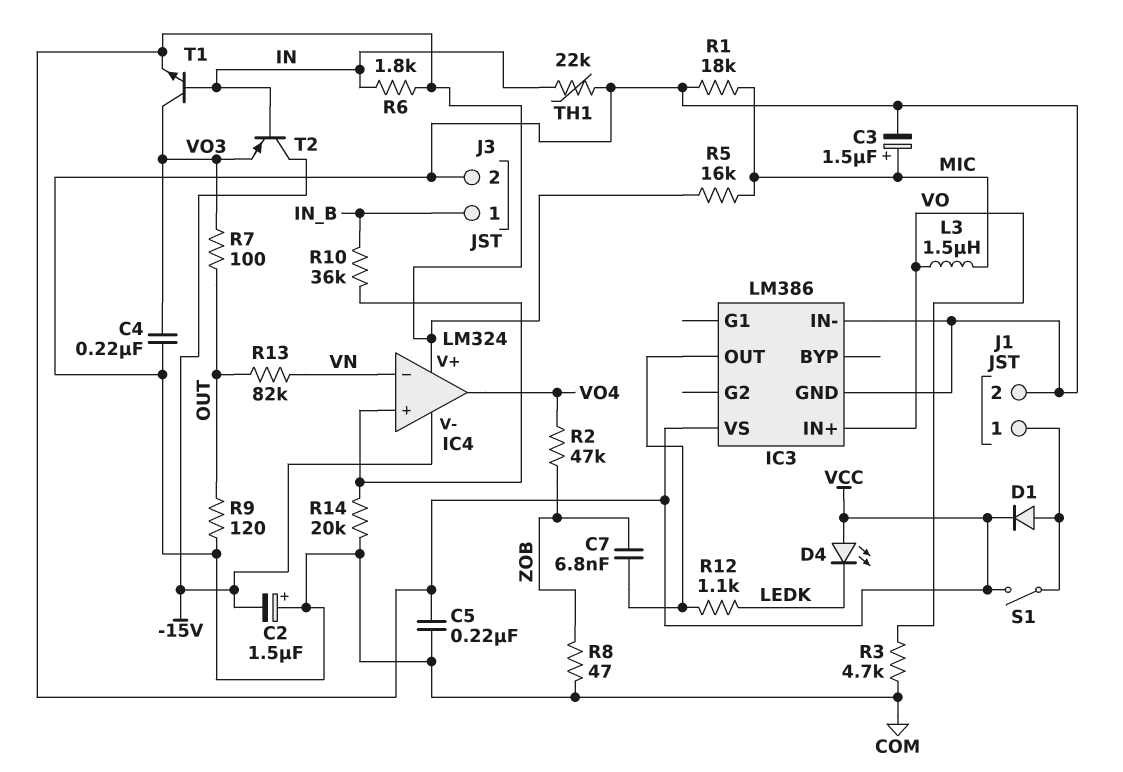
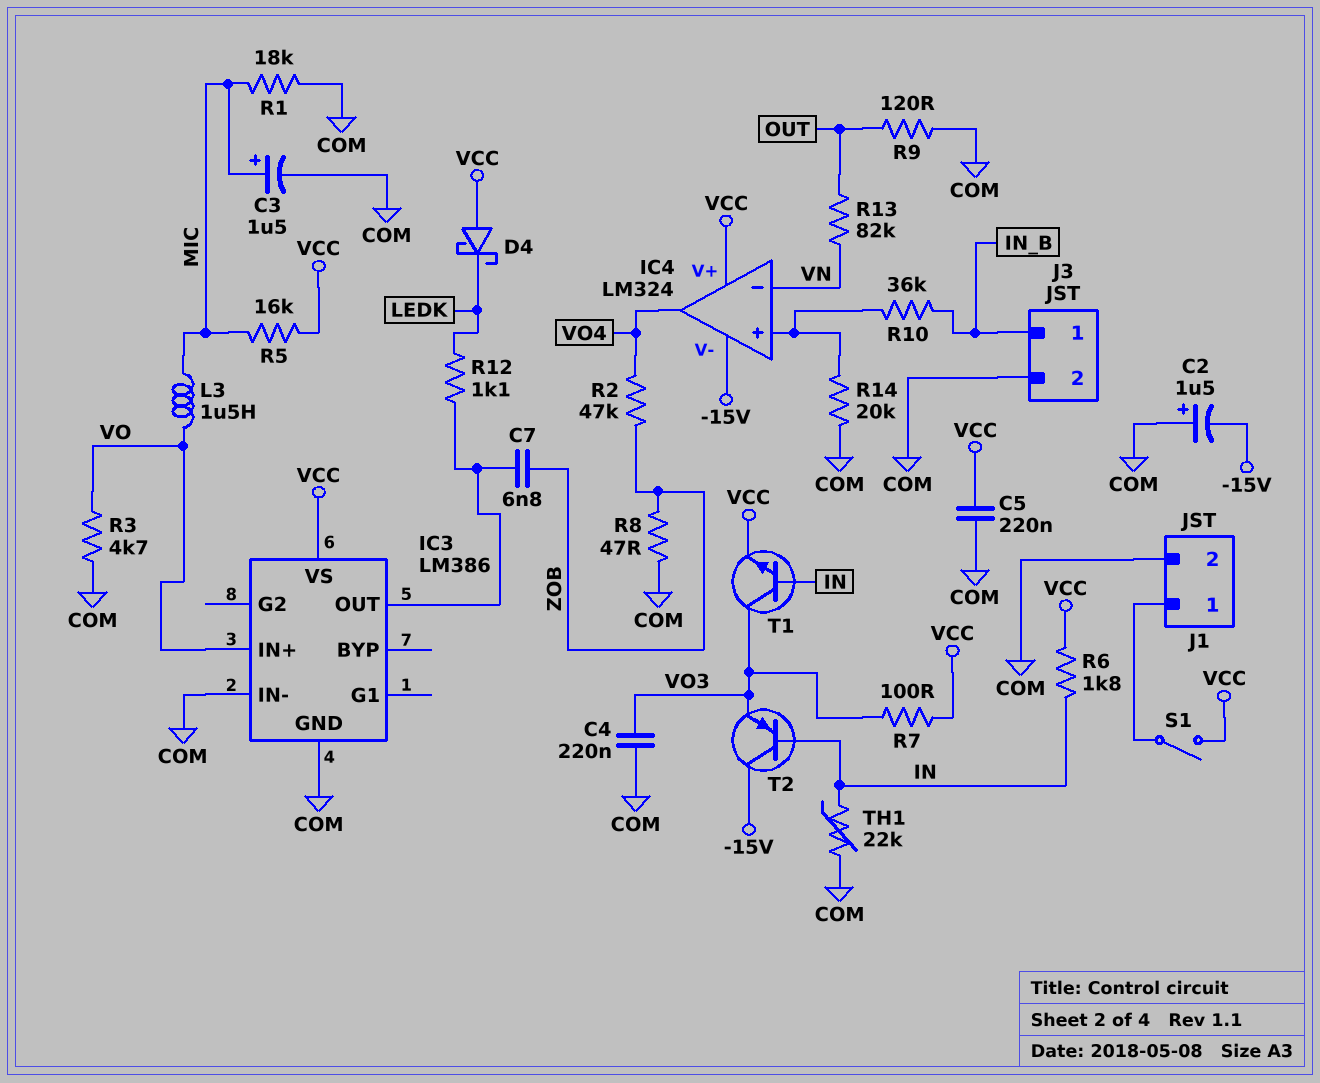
D1: diode (A J1/1, K VCC) -> none
D4: LED (A VCC, K LEDK) -> schottky (A VCC, K LEDK)
R7: 100 (OUT, VO3) -> 100 (VCC, VO3)

